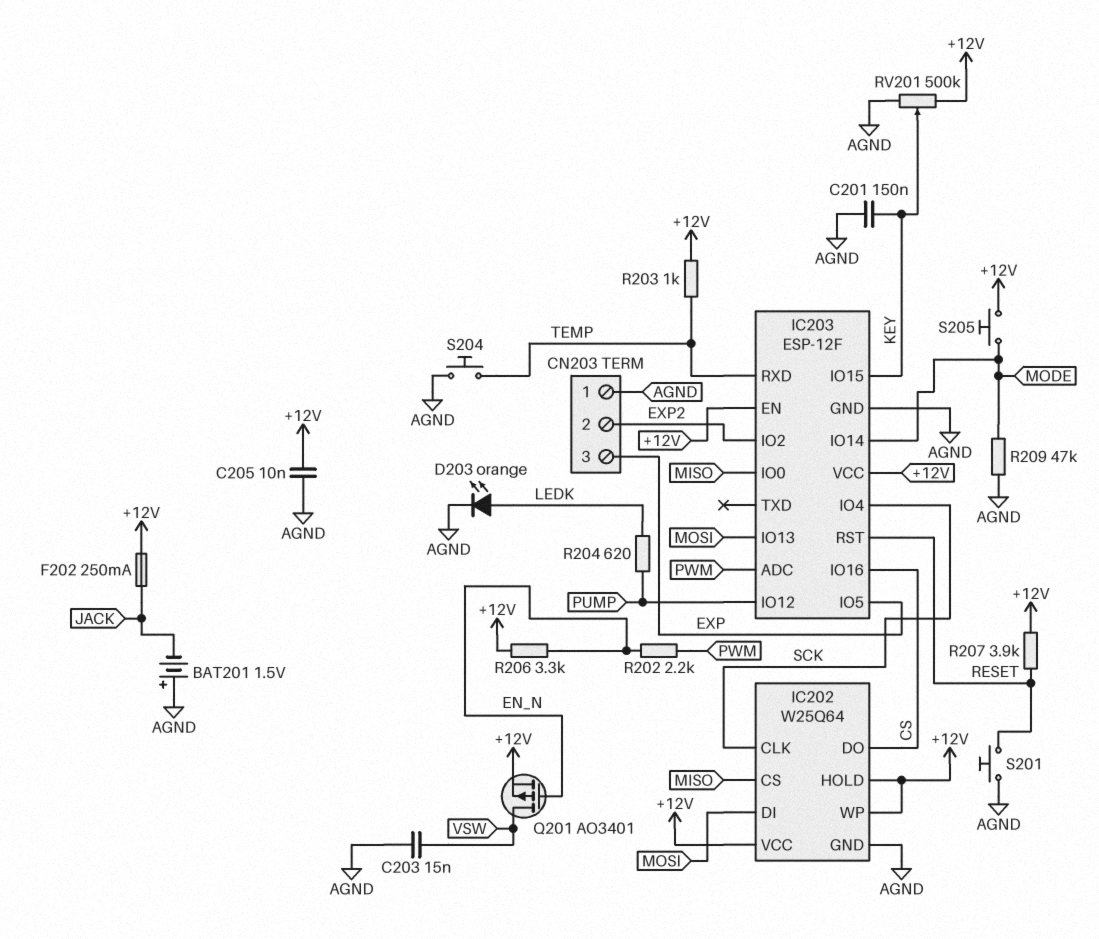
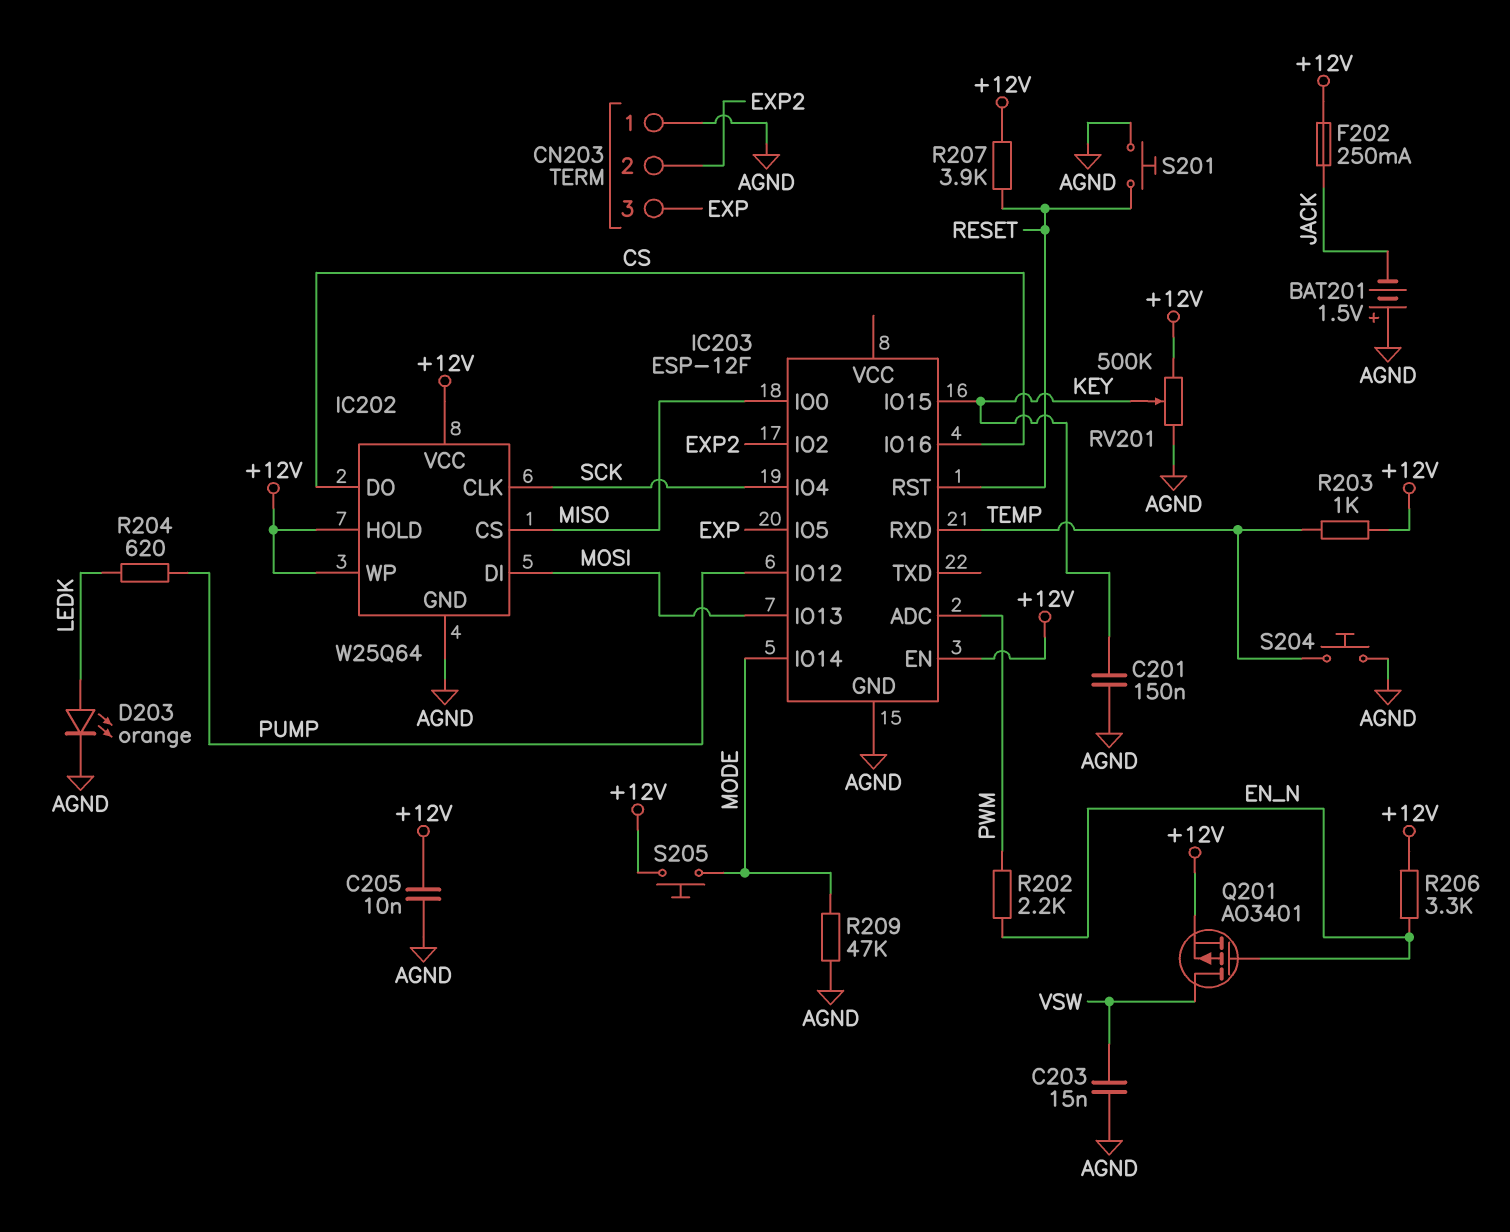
IC203 pin VCC: +12V -> none

